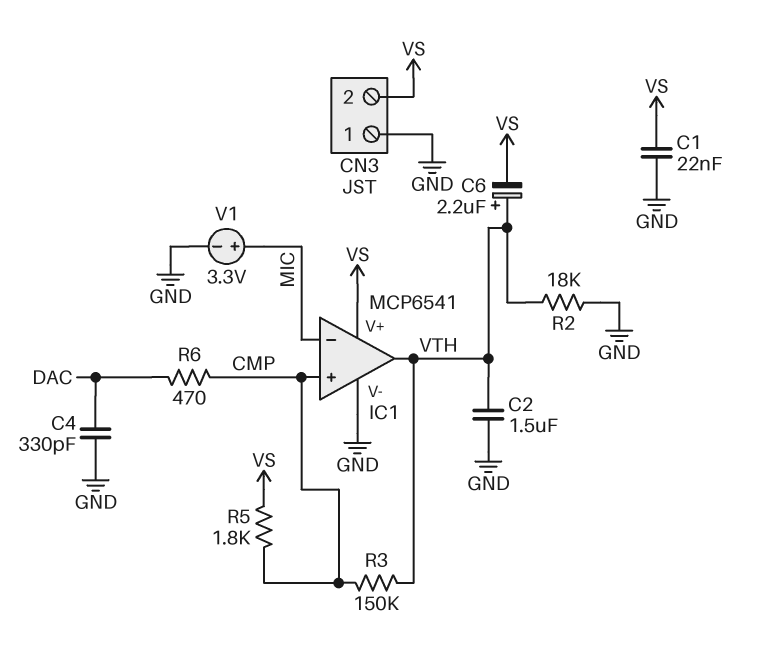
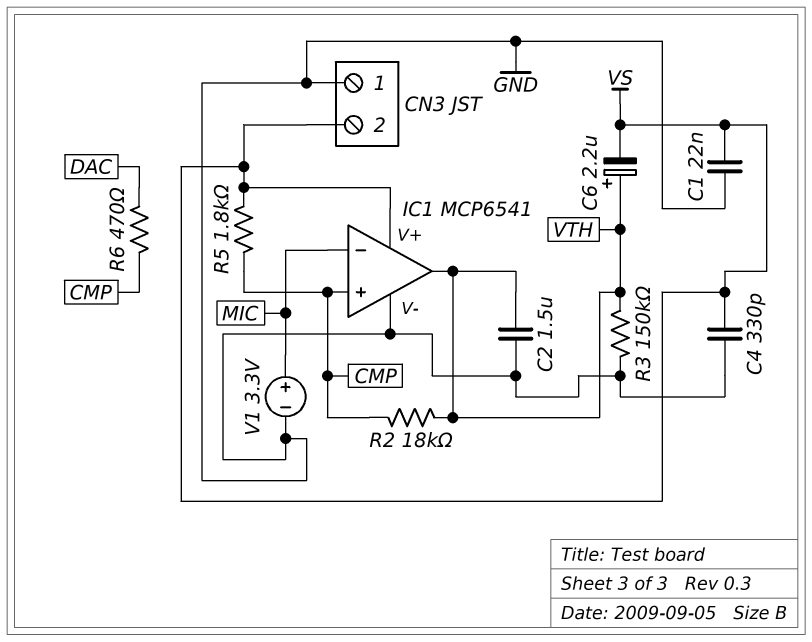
C4: 330pF (DAC, GND) -> 330pF (GND, VS)
R2: 18k (GND, VTH) -> 18k (CMP, VTH)
R3: 150k (CMP, VTH) -> 150k (GND, VTH)

